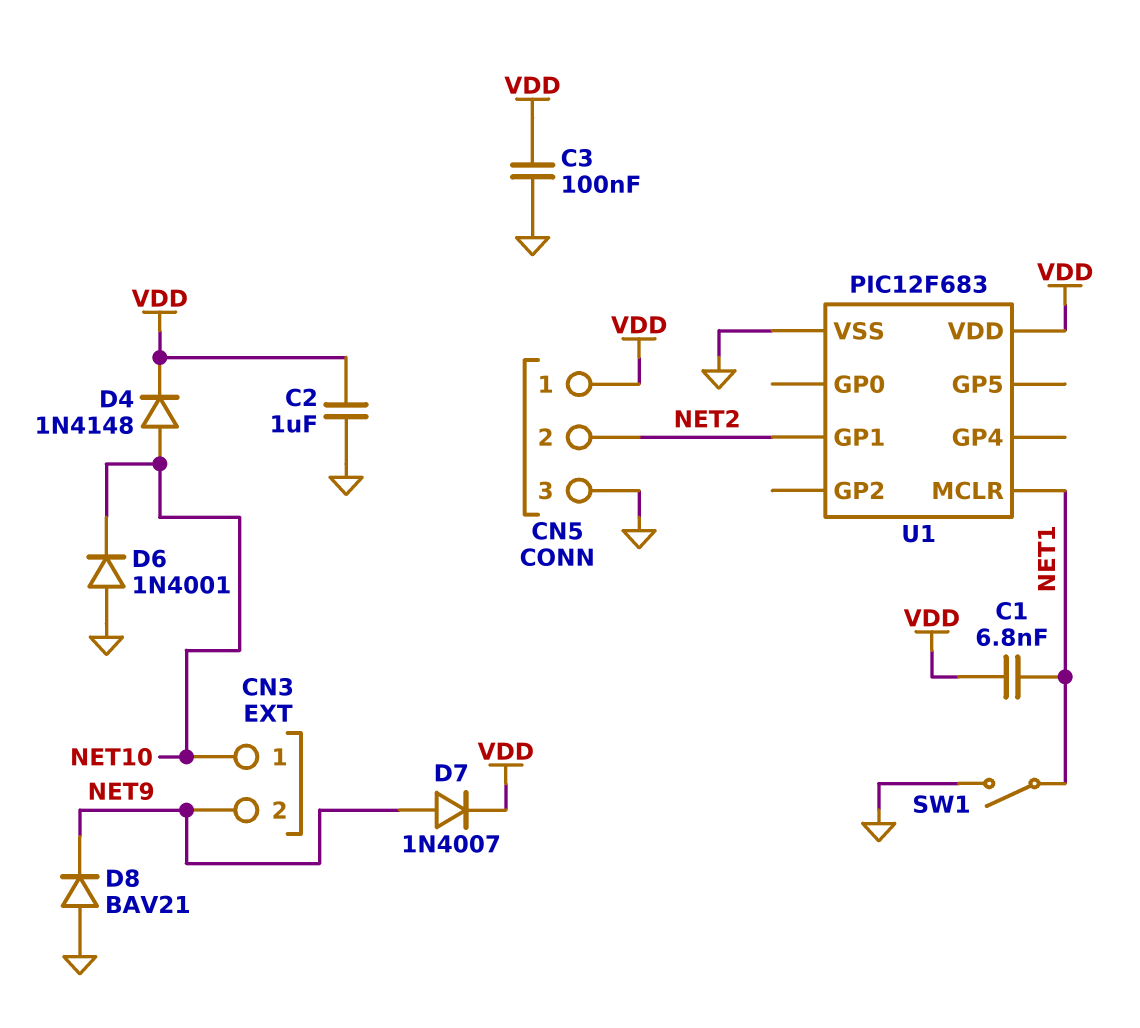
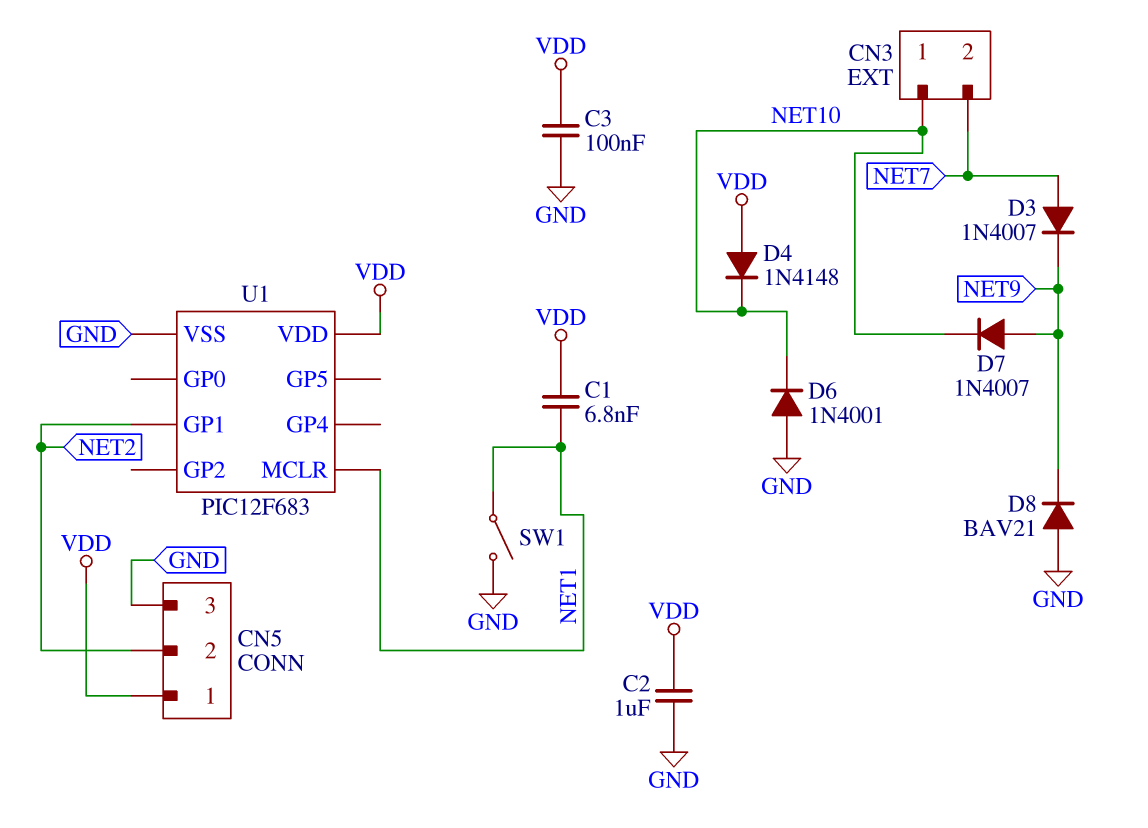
CN3 pin 2: NET9 -> NET7
D3: none -> diode 1N4007 (A NET7, K NET9)
D4: diode 1N4148 (A NET10, K VDD) -> diode 1N4148 (A VDD, K NET10)
D7: diode 1N4007 (A NET9, K VDD) -> diode 1N4007 (A NET9, K NET10)

